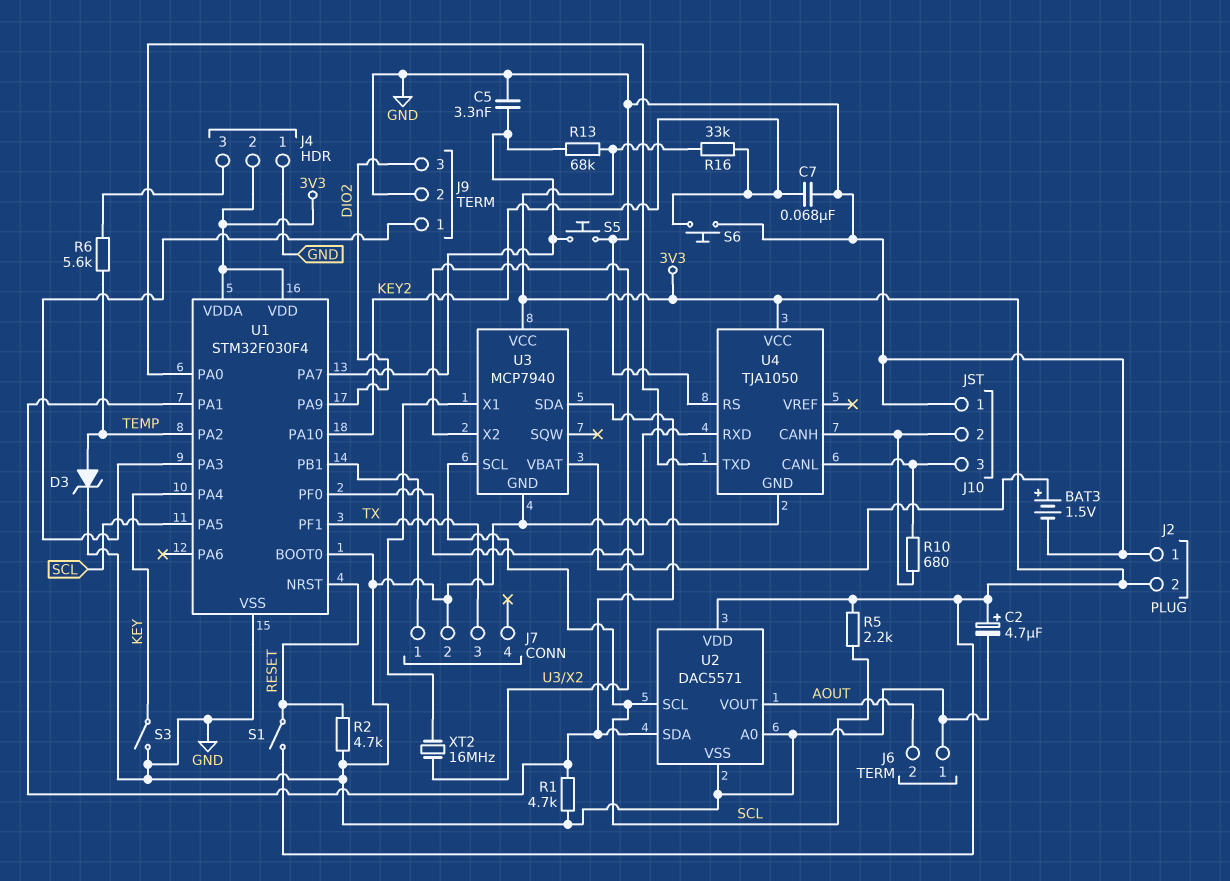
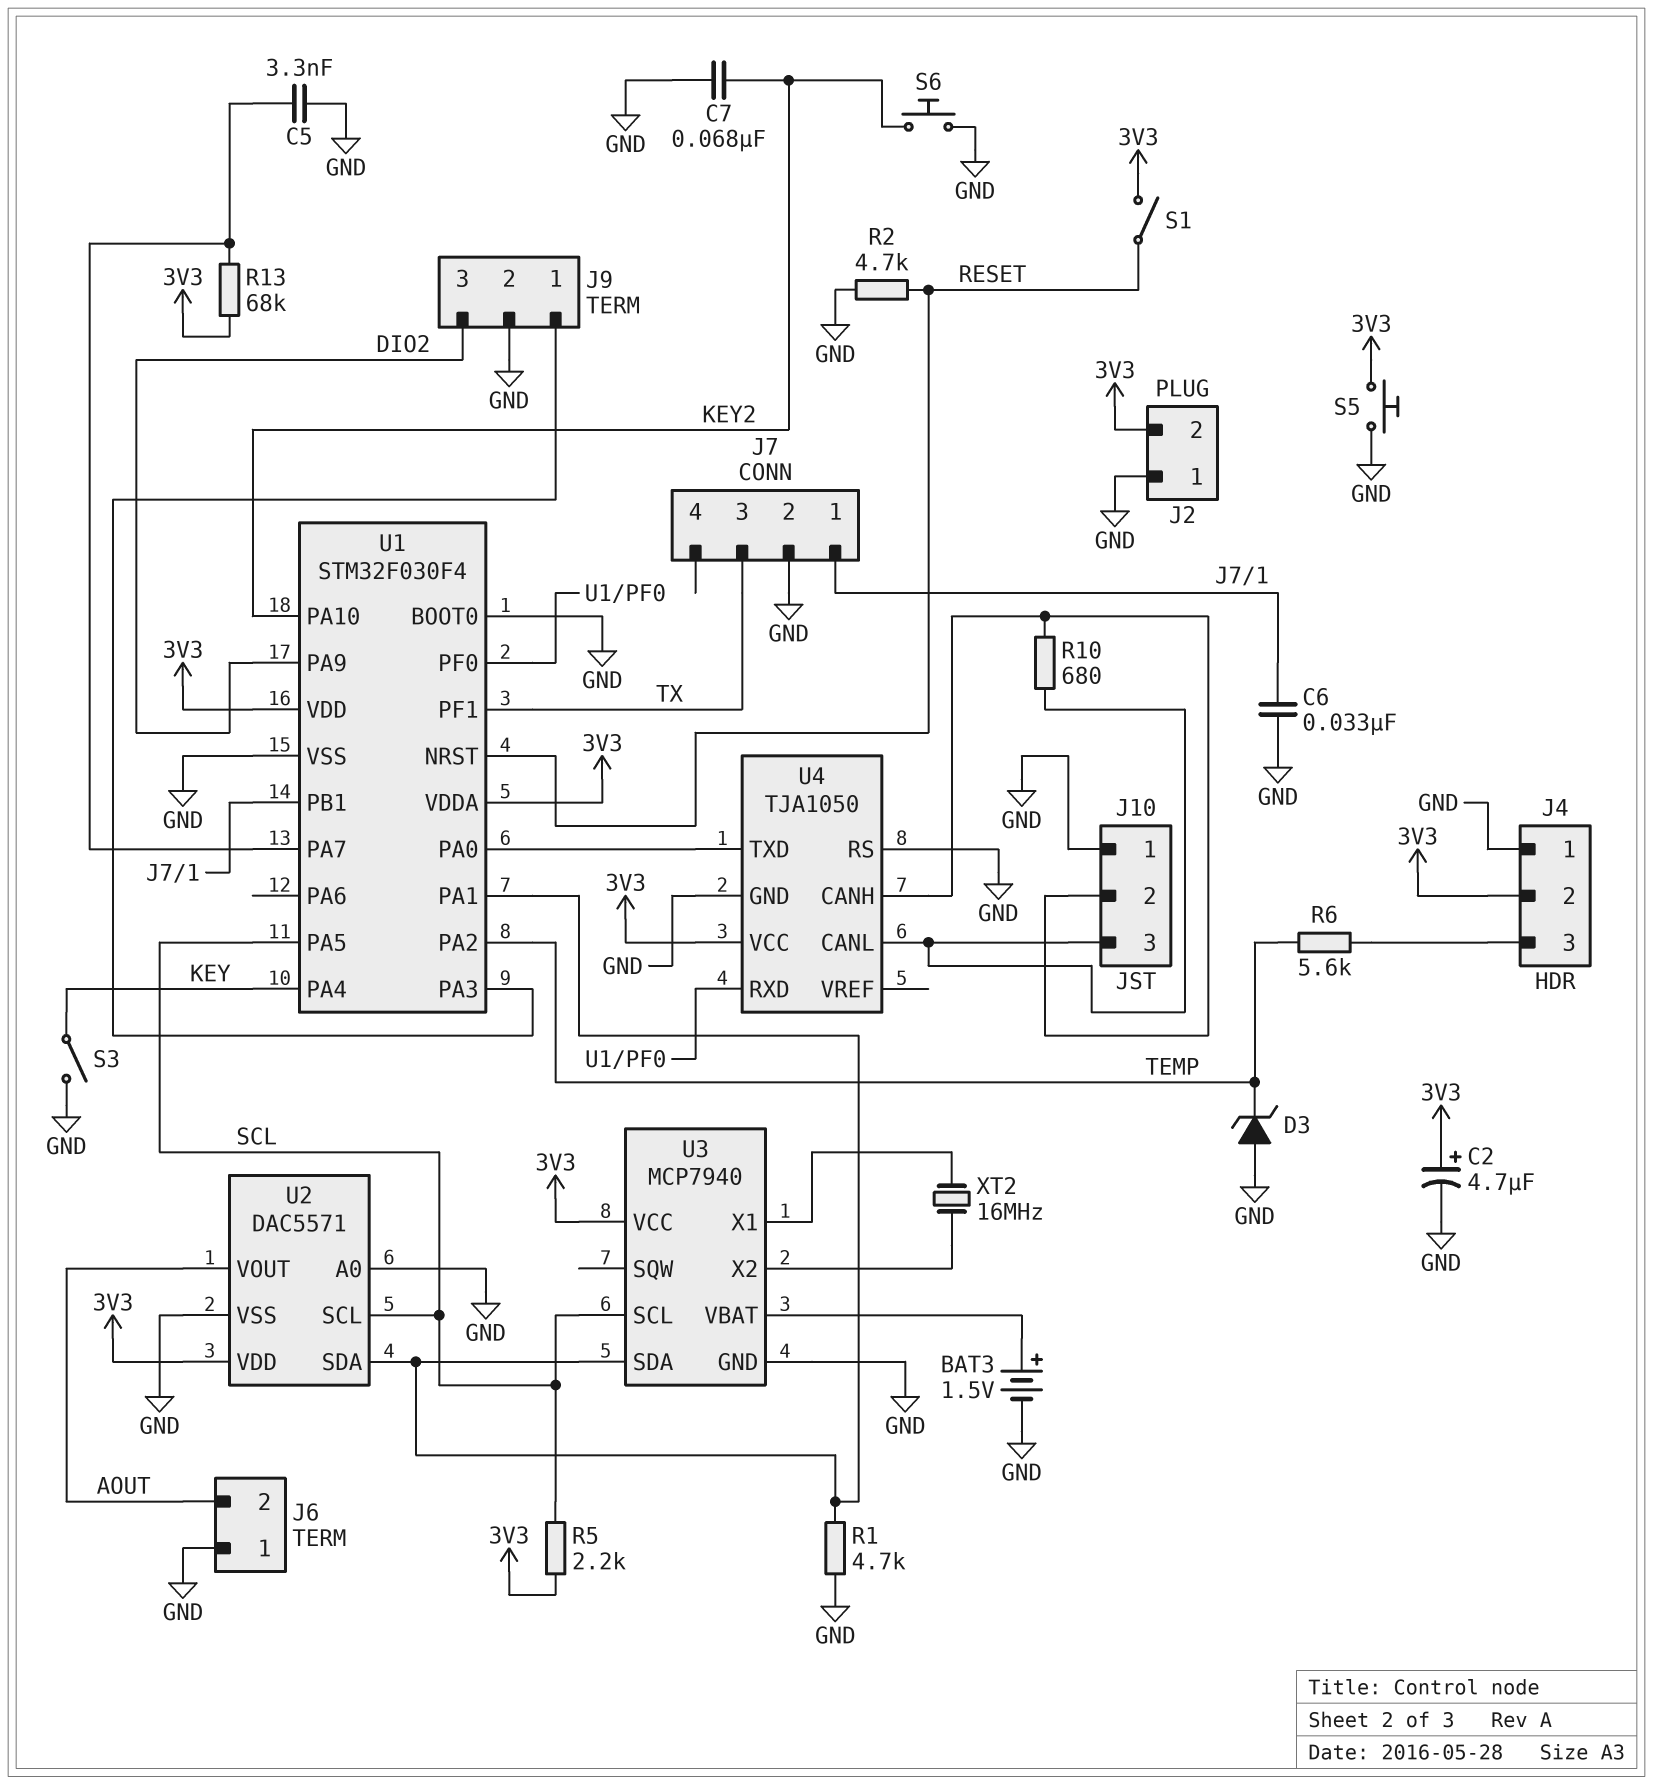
C6: none -> 33nF (GND, J7/1)
D3: zener (A TEMP, K GND) -> zener (A GND, K TEMP)
R16: 33k (3V3, KEY2) -> none
S5: button (GND, U1/PA7) -> button (3V3, GND)

